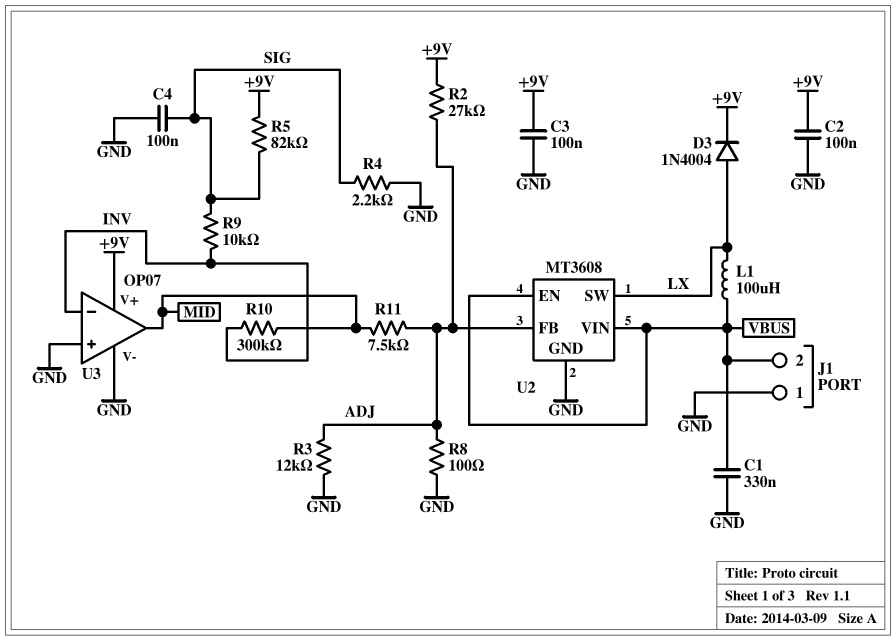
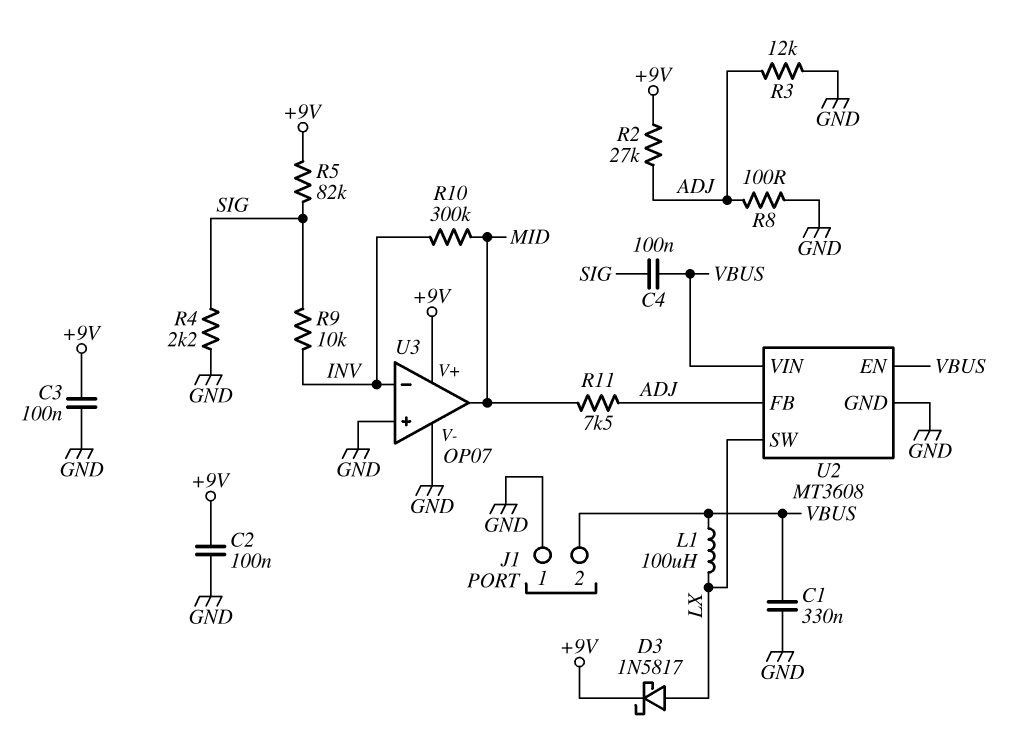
C4: 100nF (GND, SIG) -> 100nF (SIG, VBUS)
D3: diode 1N4004 (A LX, K +9V) -> schottky 1N5817 (A LX, K +9V)

